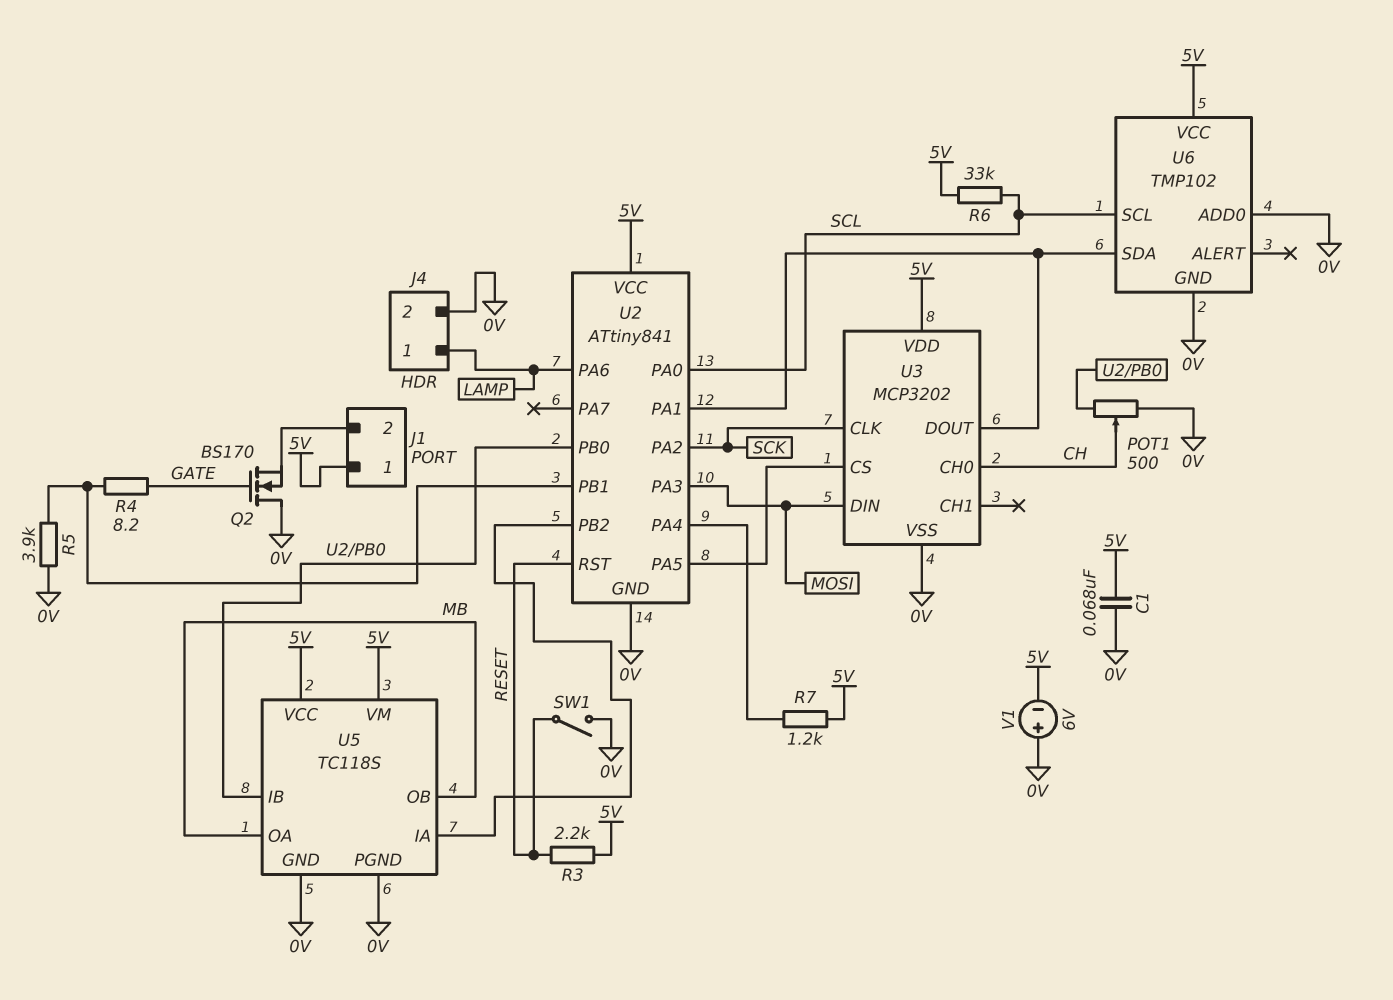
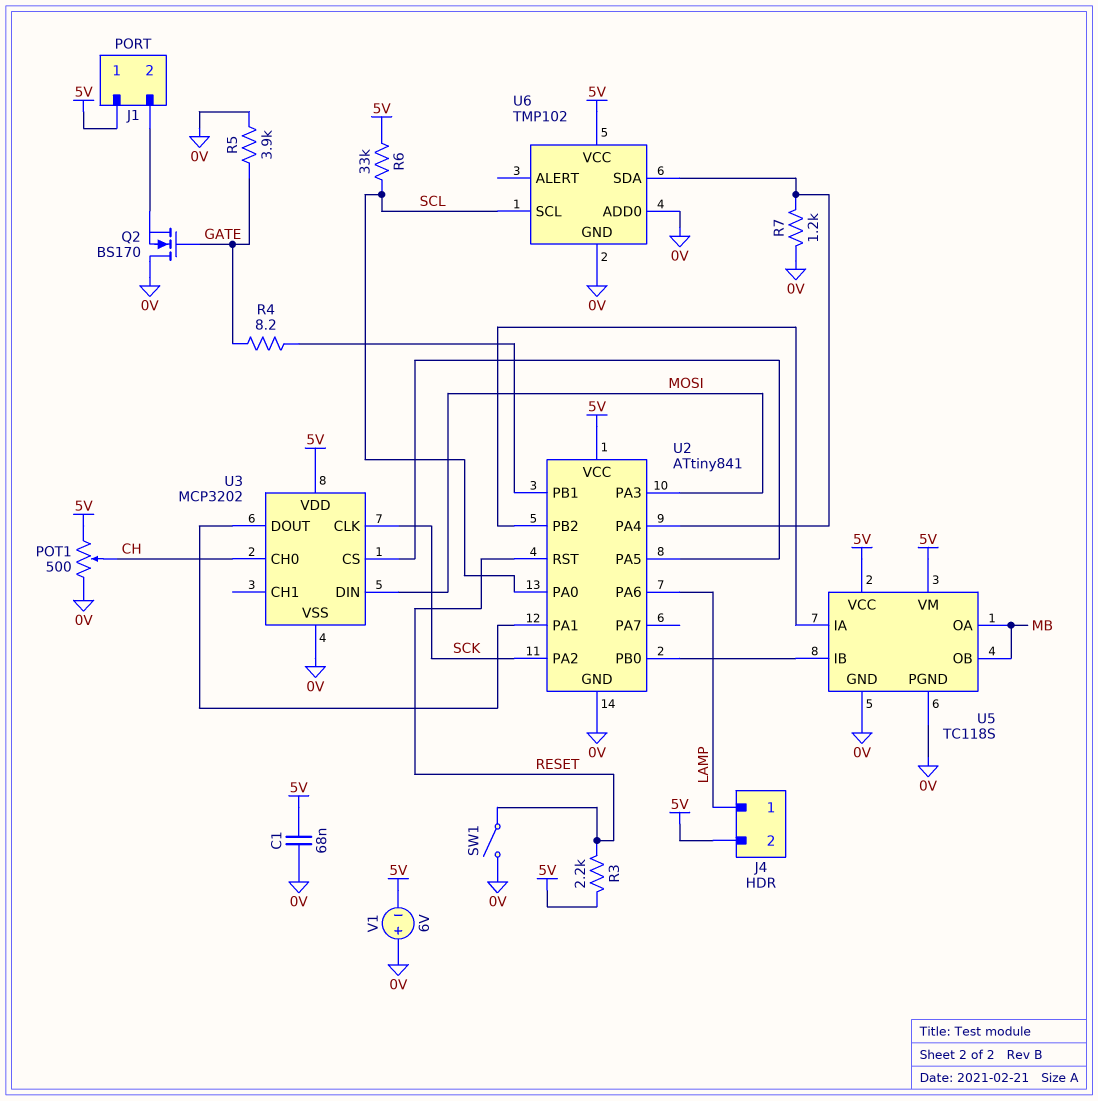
J4 pin 2: 0V -> 5V
POT1: 500 (0V, U2/PB0, wiper CH) -> 500 (0V, 5V, wiper CH)
R5: 3.9k (0V, U2/PB1) -> 3.9k (0V, GATE)
R7: 1.2k (5V, U2/PA4) -> 1.2k (0V, U2/PA4)
U6 pin SDA: U2/PA1 -> U2/PA4

